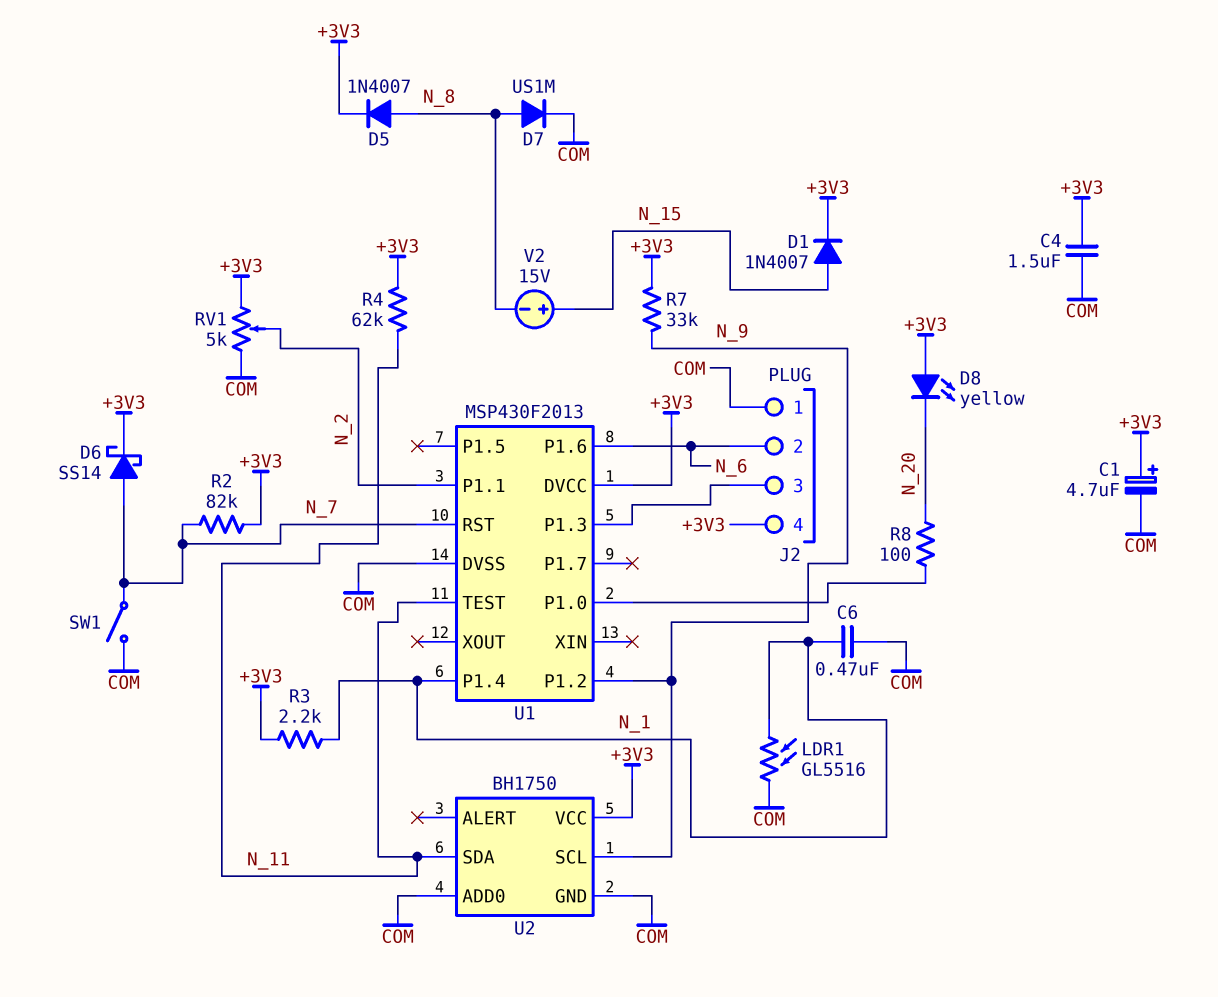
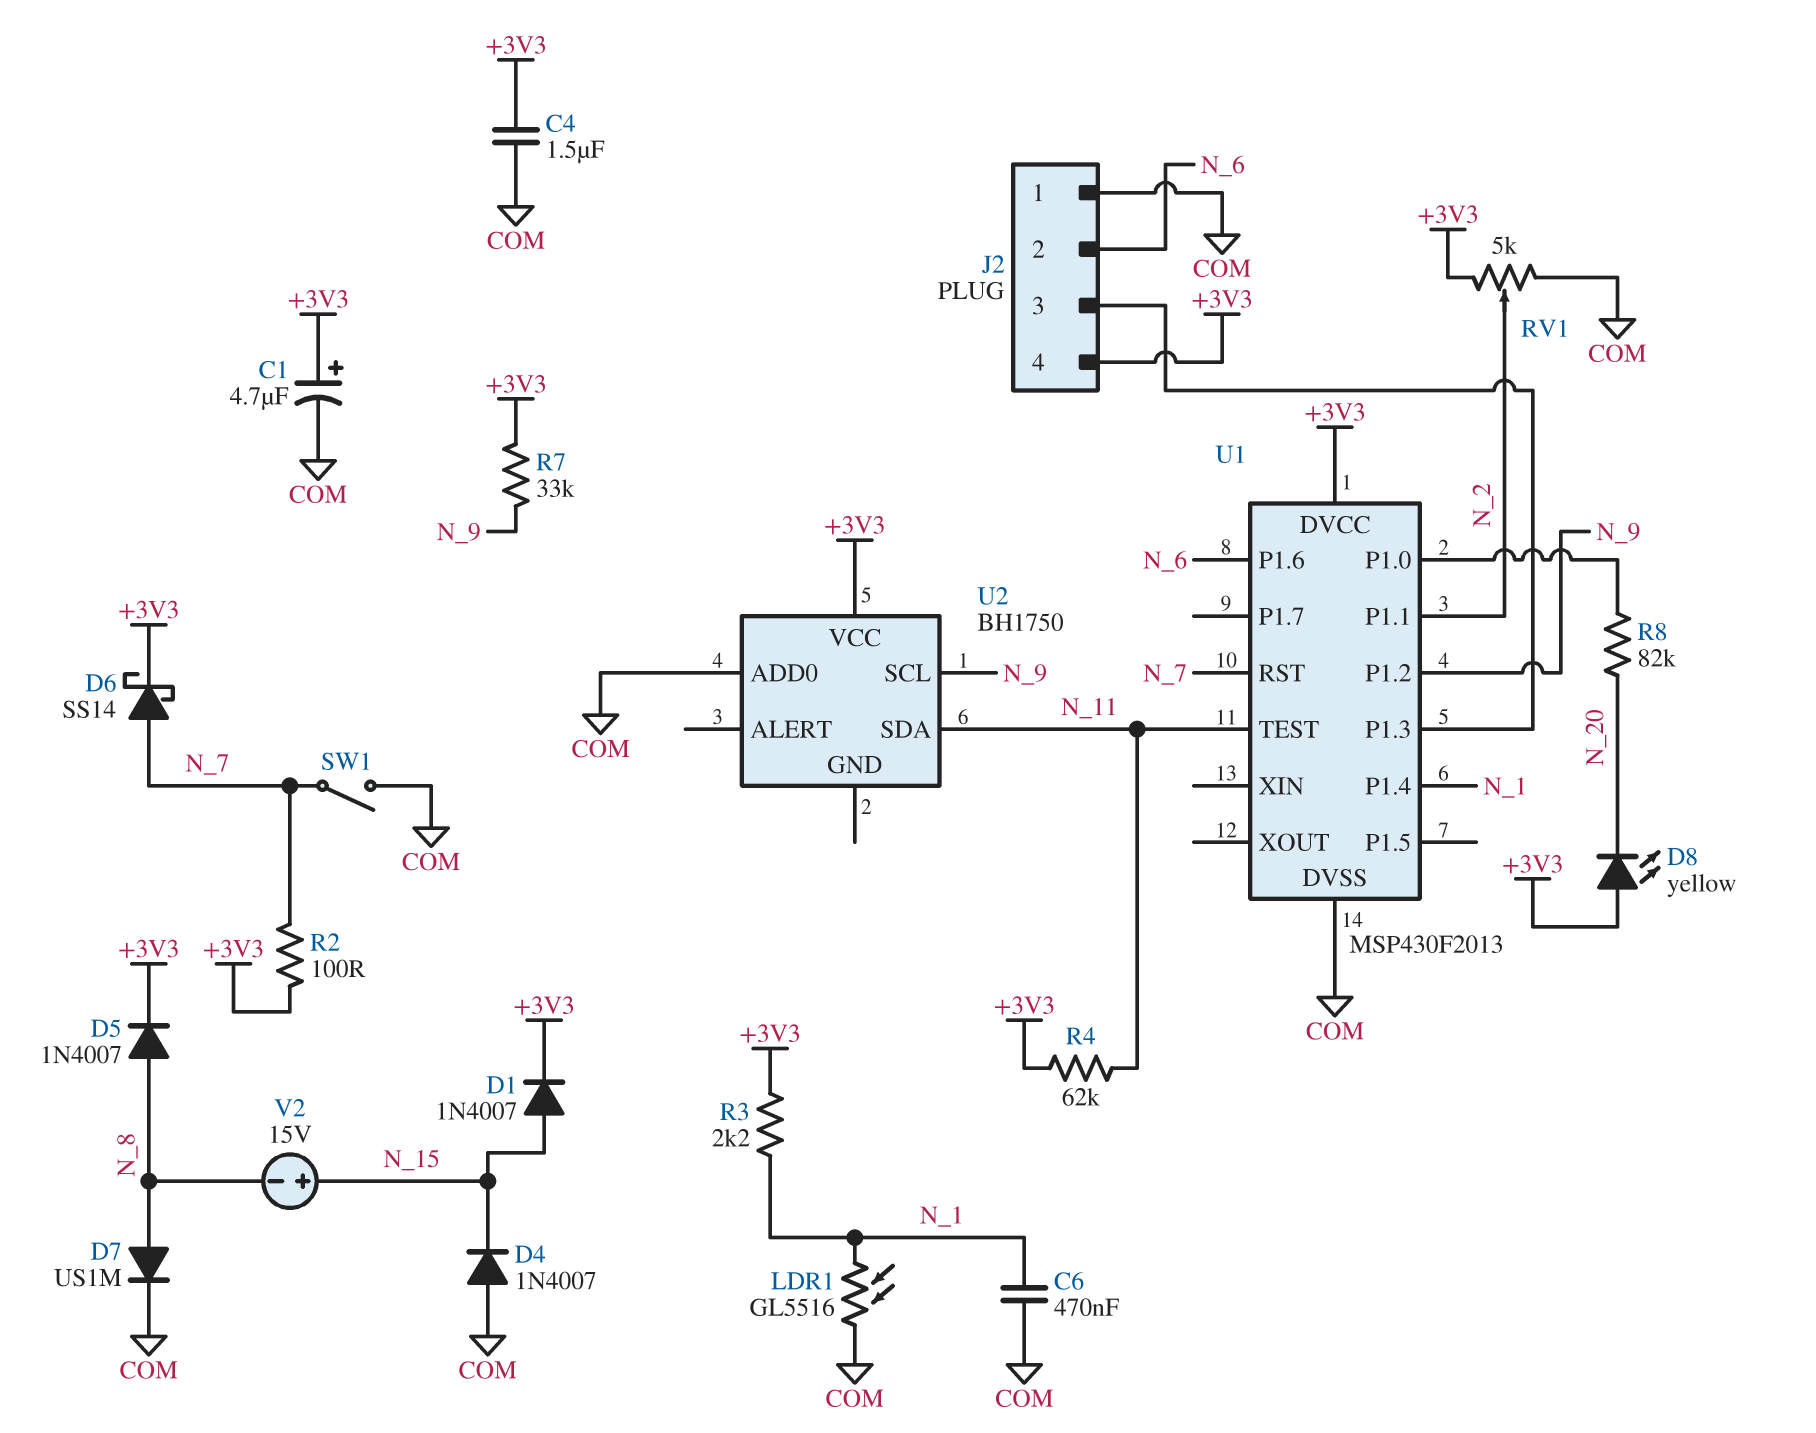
D4: none -> diode 1N4007 (A COM, K N_15)
R2: 82k (+3V3, N_7) -> 100 (+3V3, N_7)
R8: 100 (N_20, U1/P1.0) -> 82k (N_20, U1/P1.0)
U2 pin GND: COM -> none

